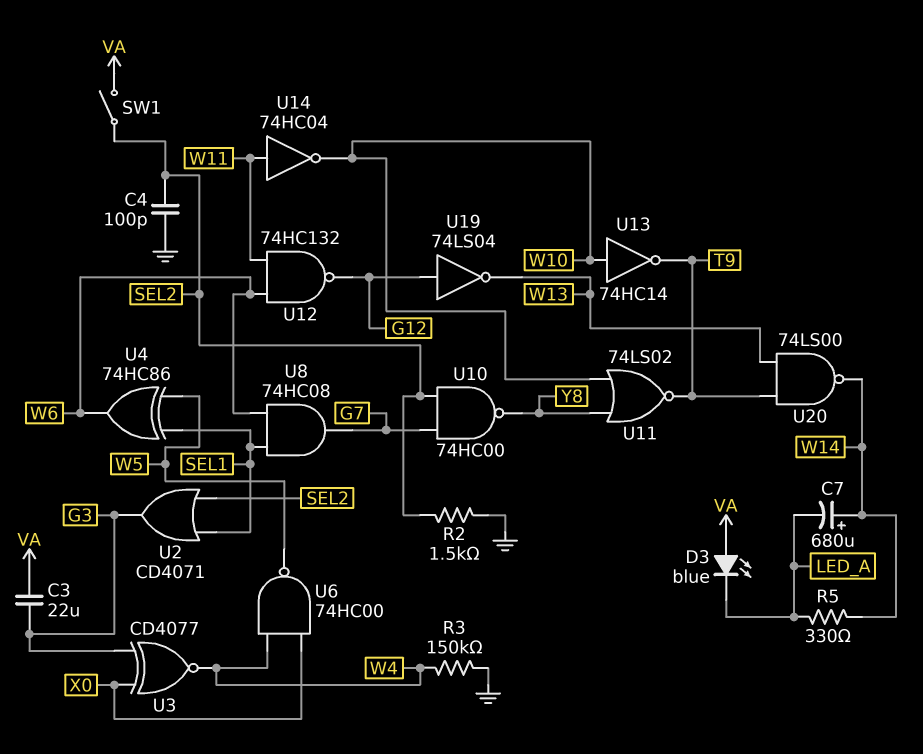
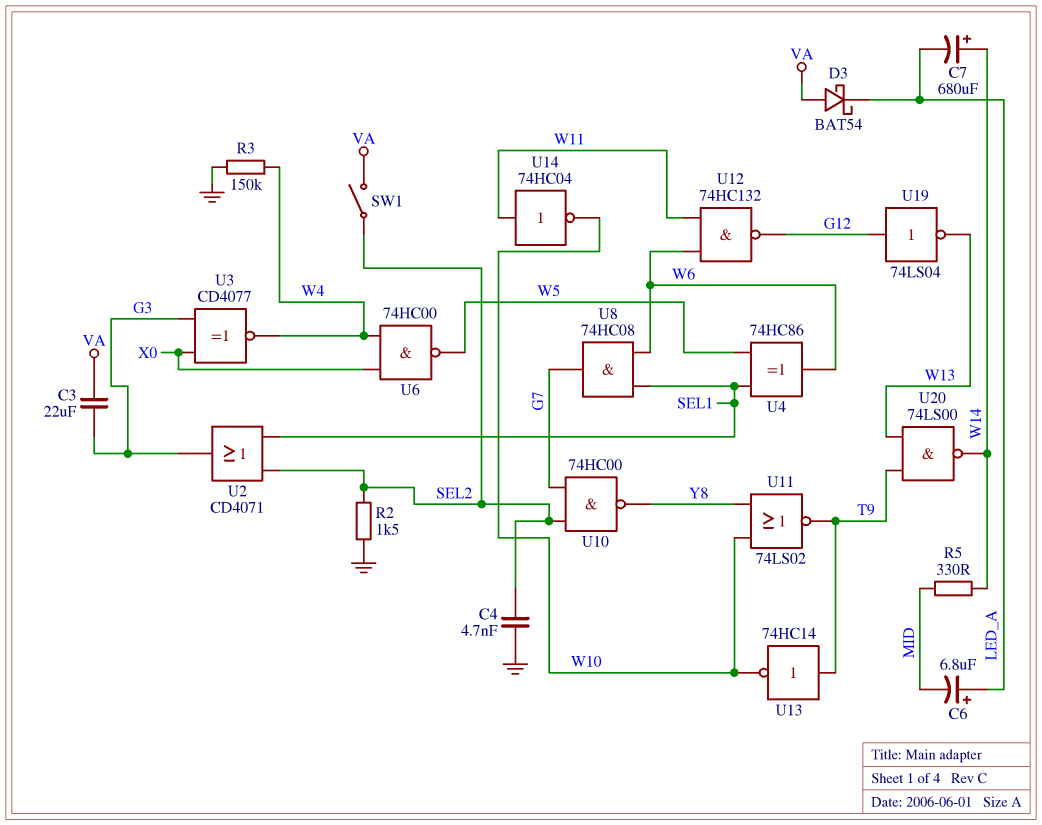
C4: 100pF (GND, SEL2) -> 4.7nF (GND, SEL2)
C6: none -> 6.8uF (plus LED_A, minus MID)
D3: LED blue (A VA, K LED_A) -> schottky BAT54 (A VA, K LED_A)
R5: 330 (LED_A, W14) -> 330 (MID, W14)
U13: NOT 74HC14 (in W10, out T9) -> NOT 74HC14 (in T9, out W10)

